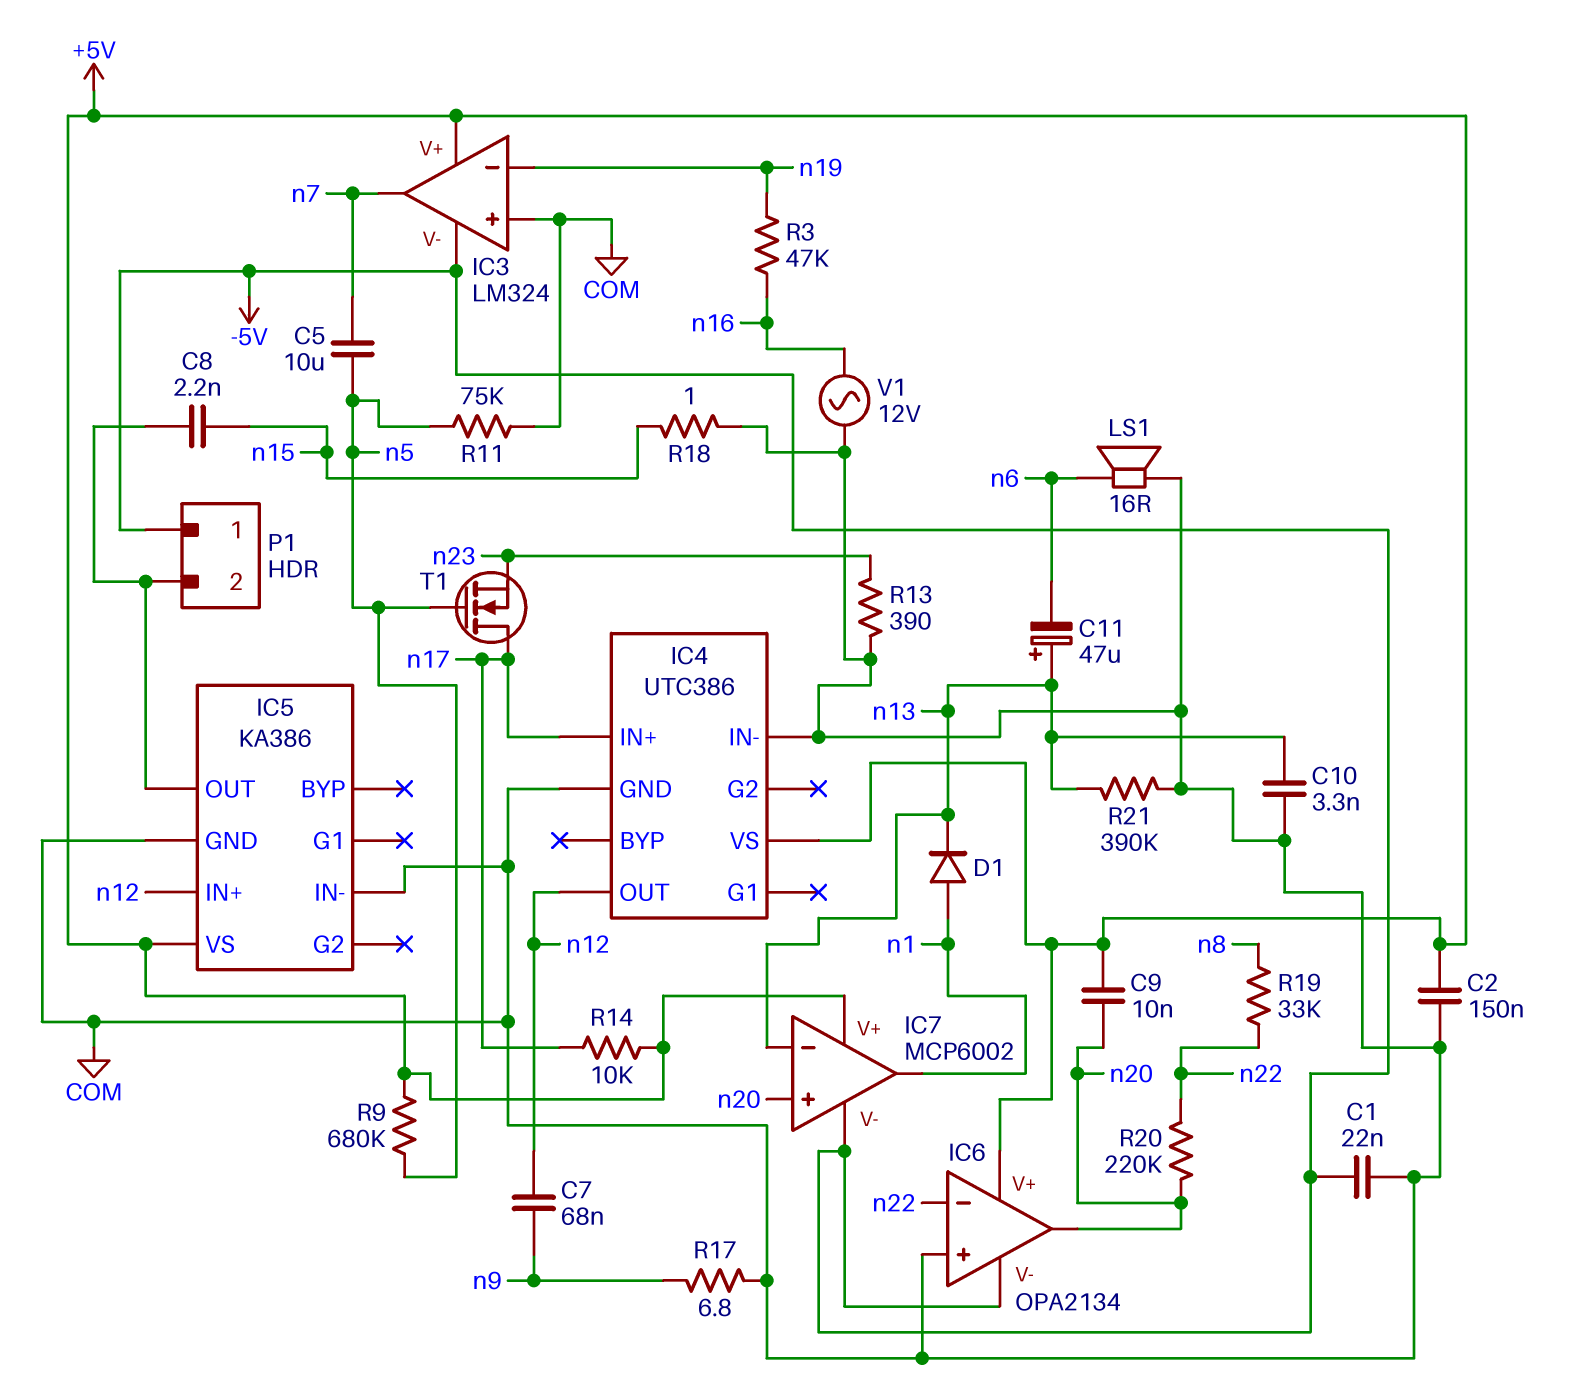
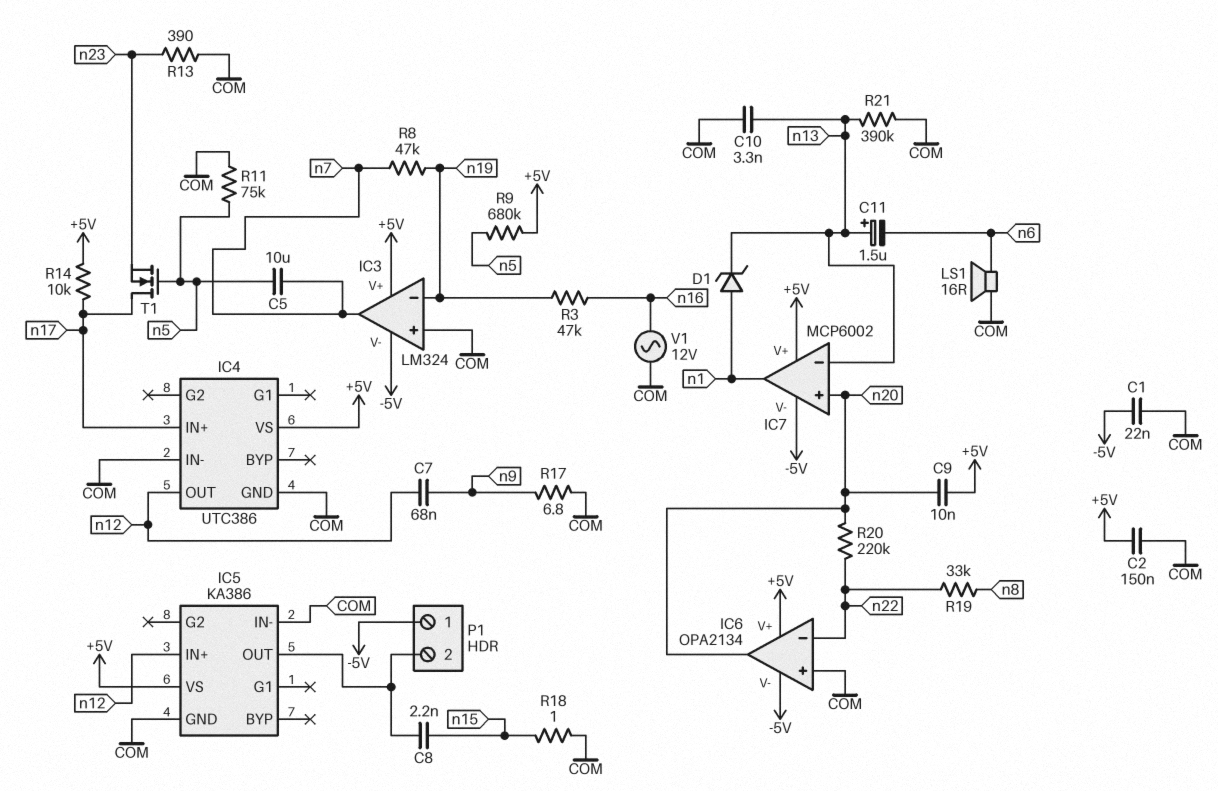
C11: 47uF (plus n13, minus n6) -> 1.5uF (plus n13, minus n6)
D1: diode (A n1, K n13) -> zener (A n1, K n13)
R8: none -> 47k (n7, n19)

